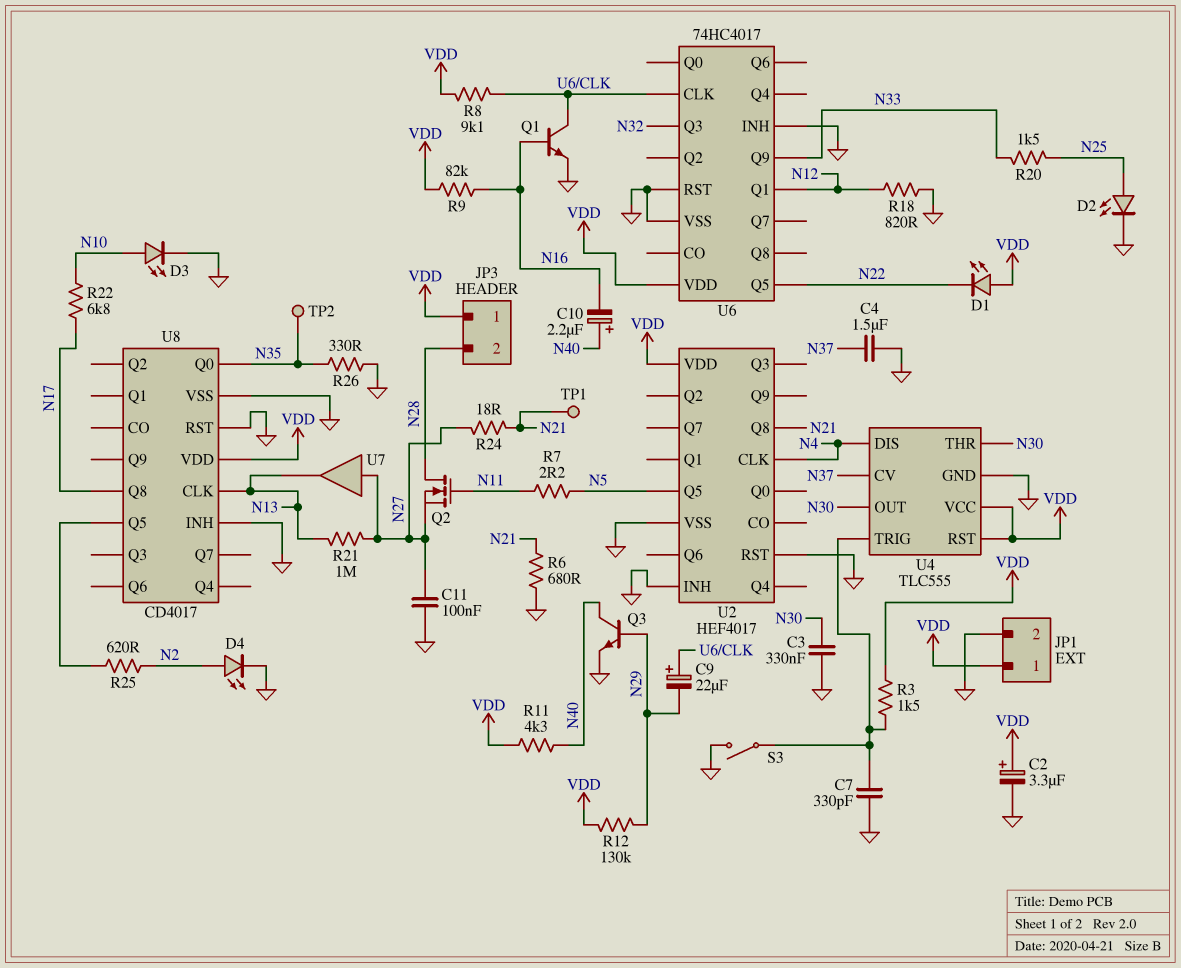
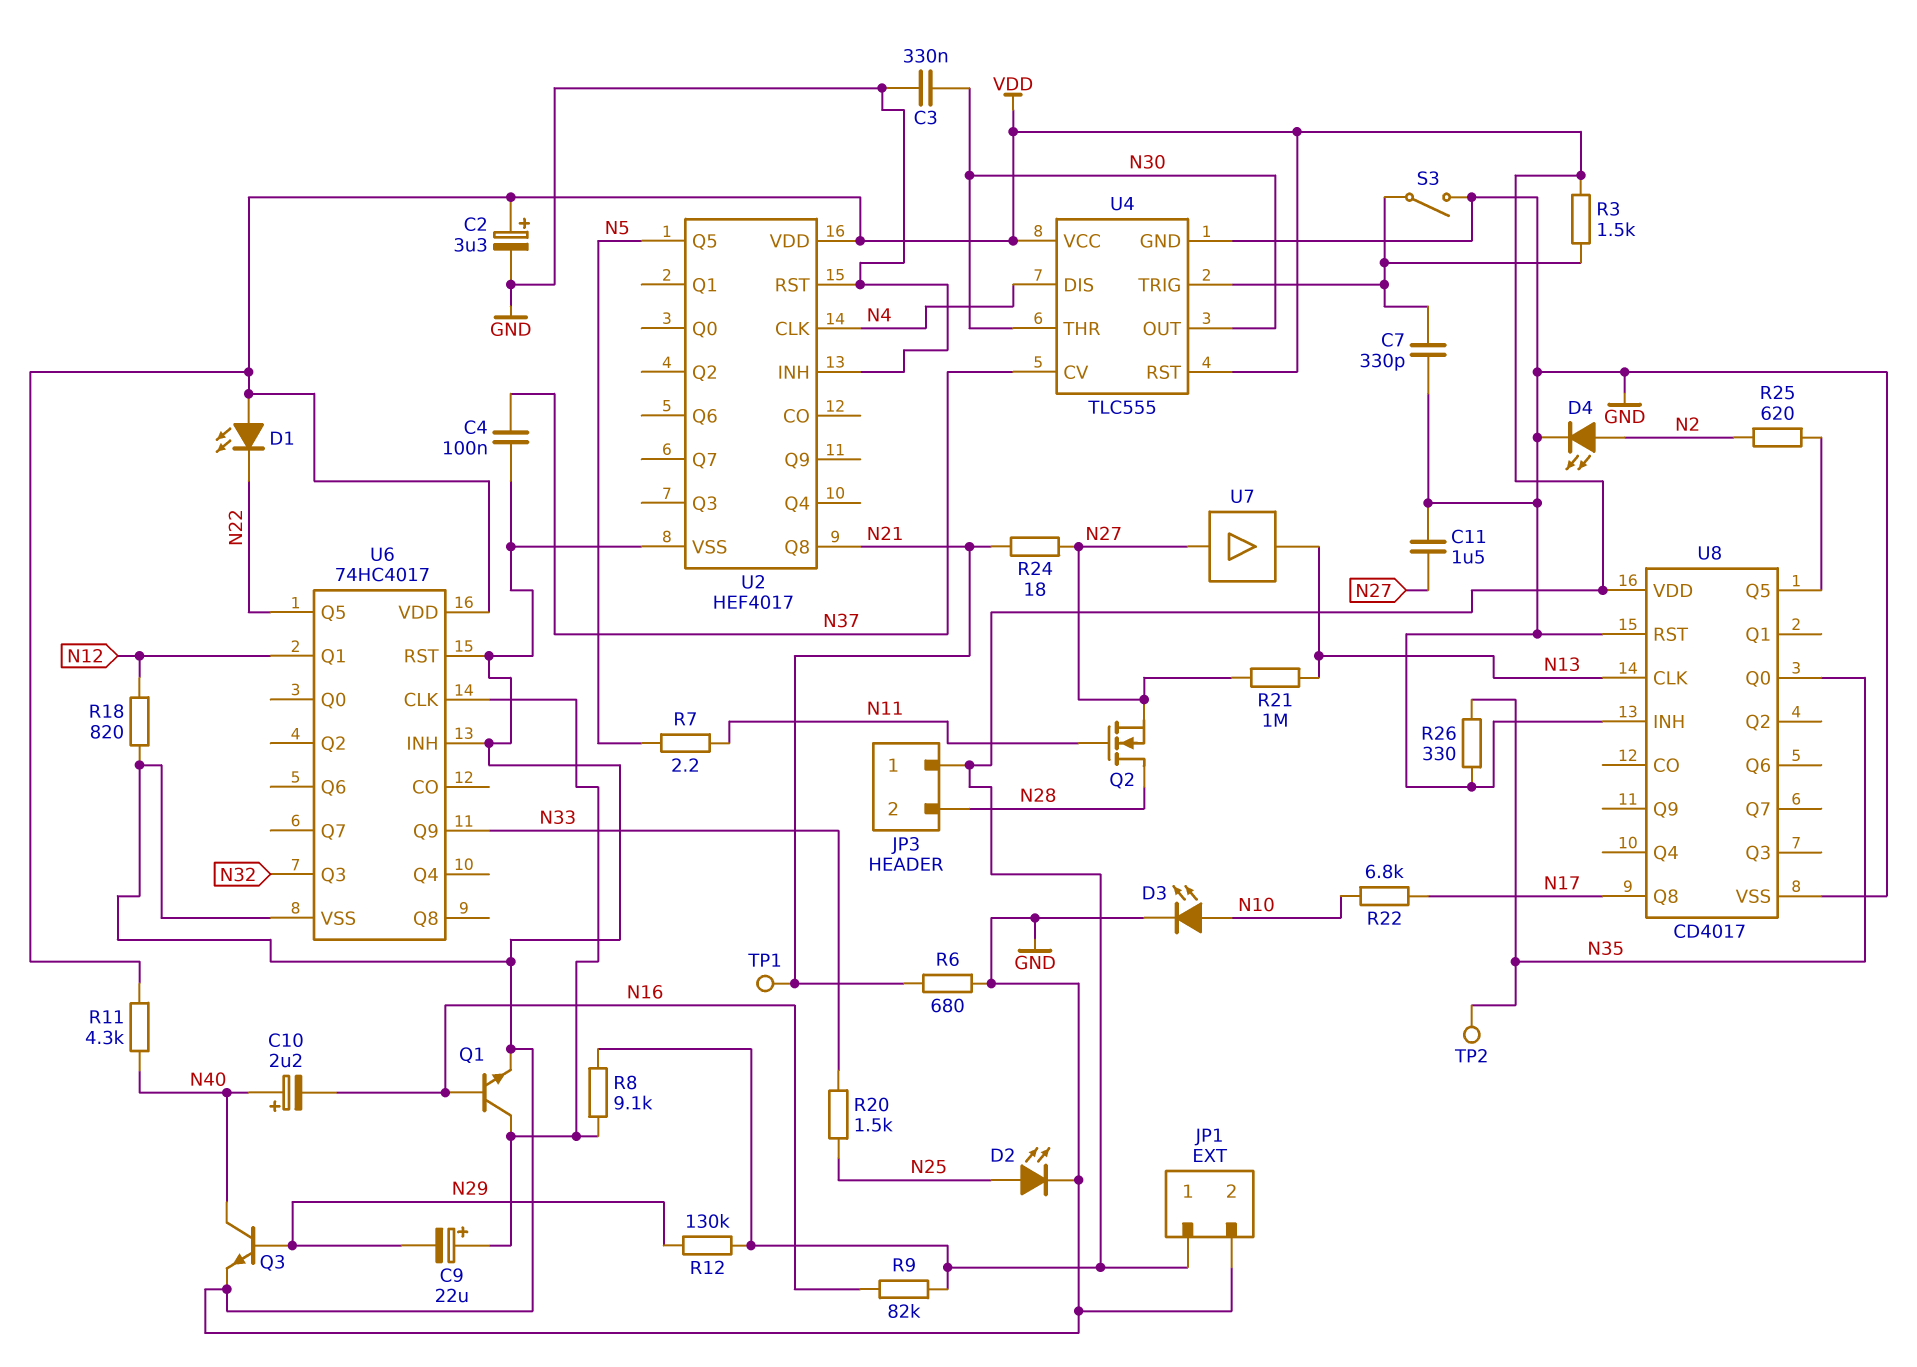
C4: 1.5uF (GND, N37) -> 100nF (GND, N37)
C11: 100nF (GND, N27) -> 1.5uF (GND, N27)

